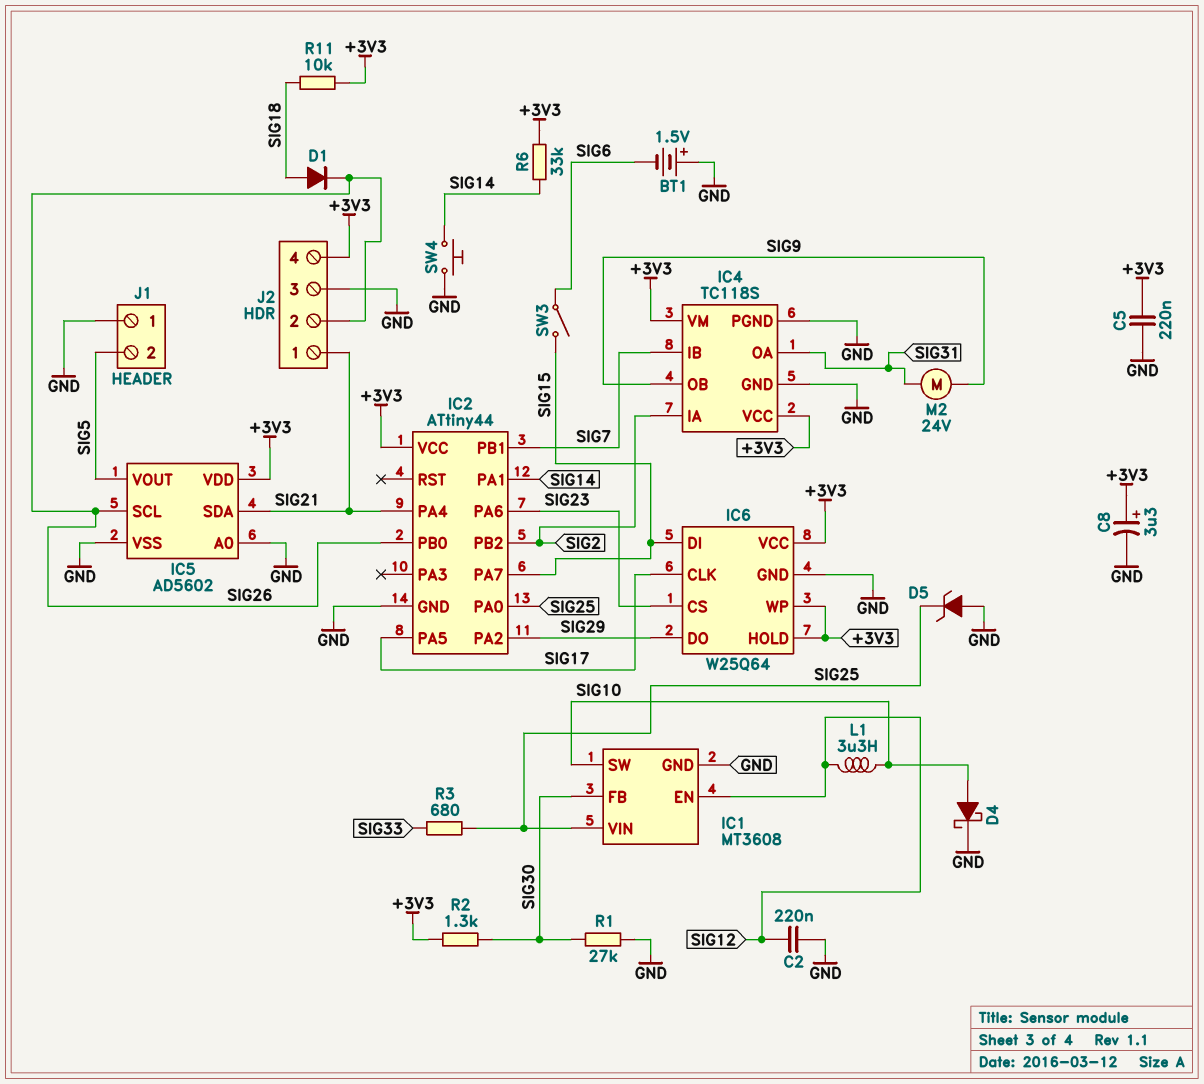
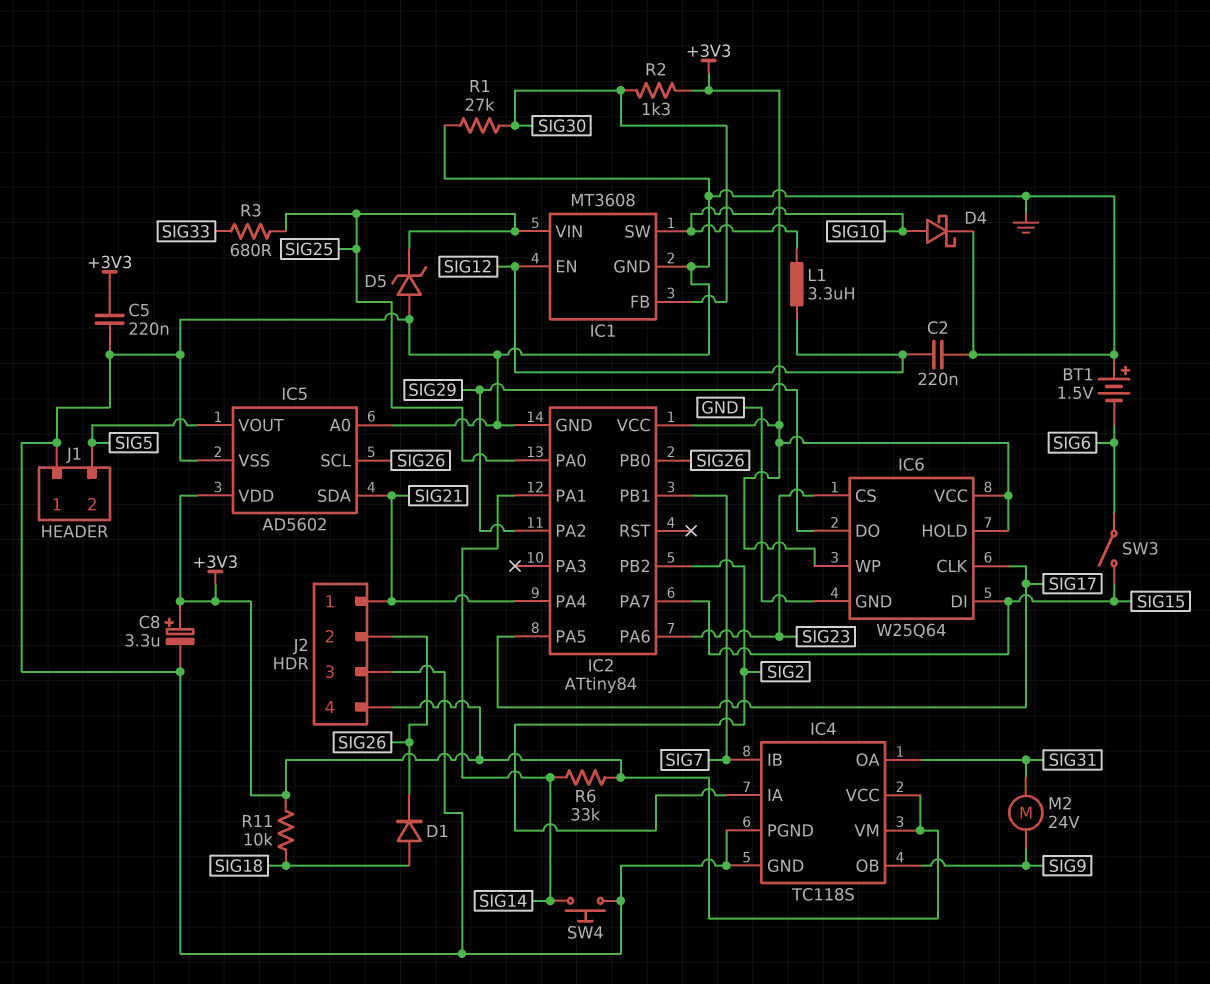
IC2: ATtiny44 -> ATtiny84

